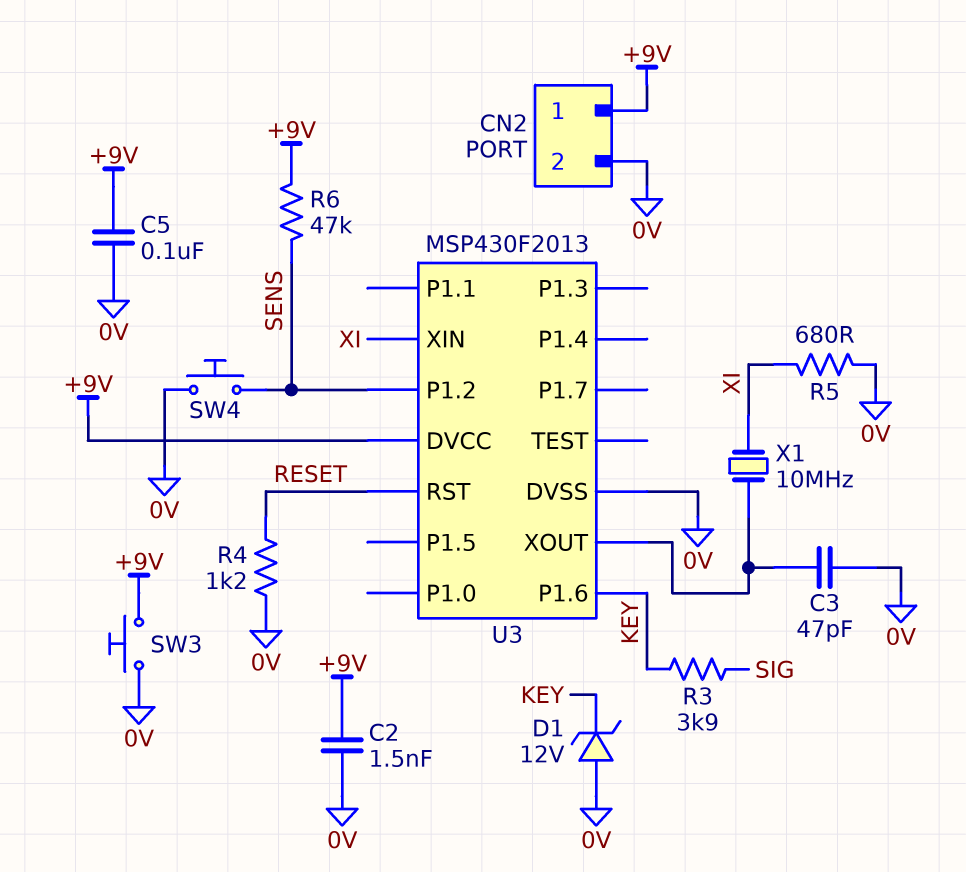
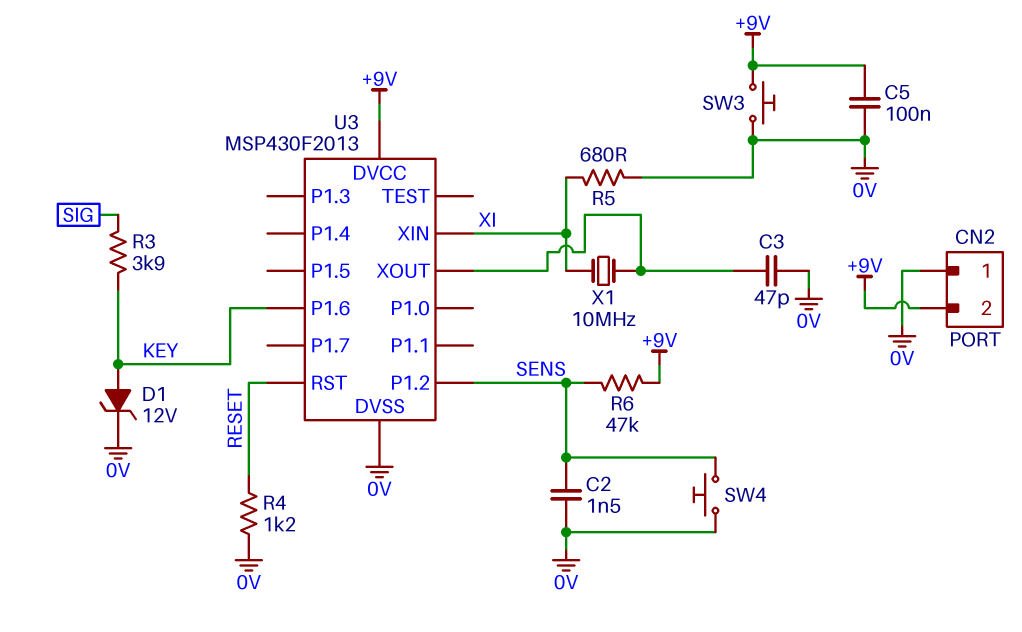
C2: 1.5nF (+9V, 0V) -> 1.5nF (0V, SENS)
CN2 pin 1: +9V -> 0V
CN2 pin 2: 0V -> +9V
D1: zener 12V (A 0V, K KEY) -> zener 12V (A KEY, K 0V)

